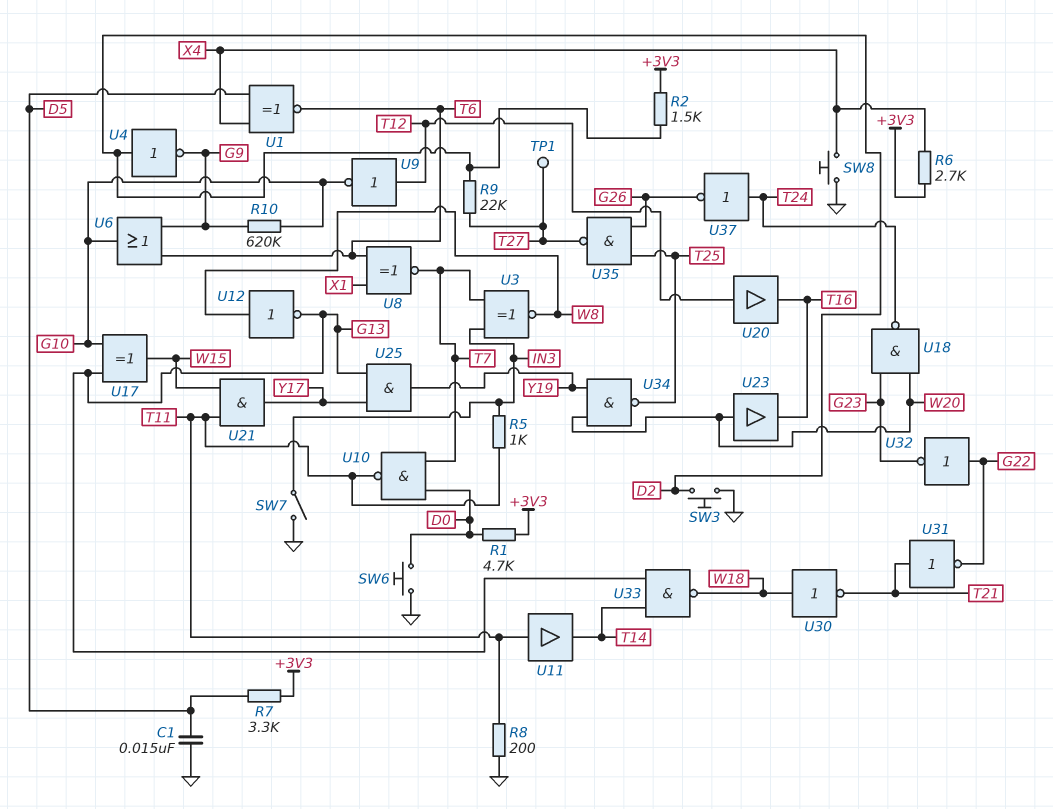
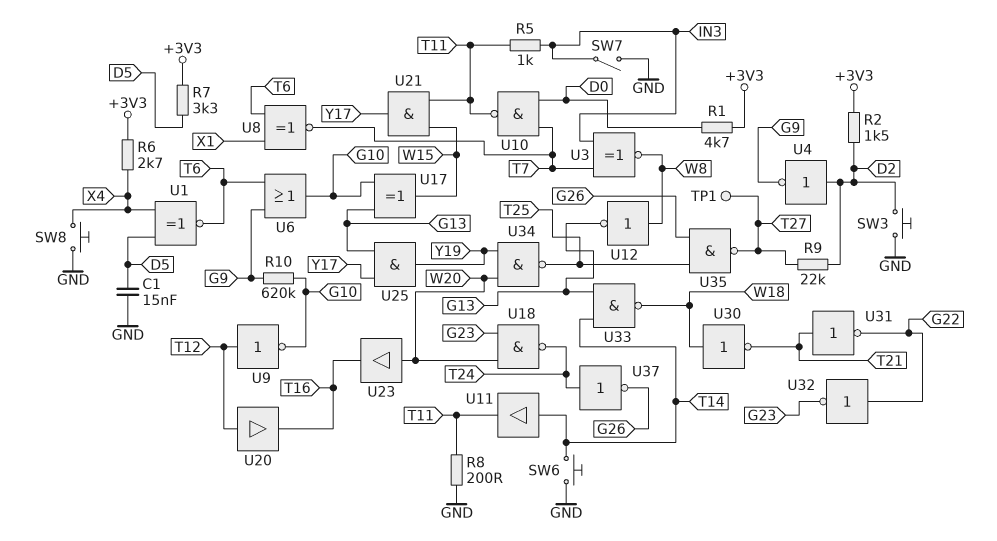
SW6: button (D0, GND) -> button (GND, T14)
U11: buffer (in T11, out T14) -> buffer (in T14, out T11)

